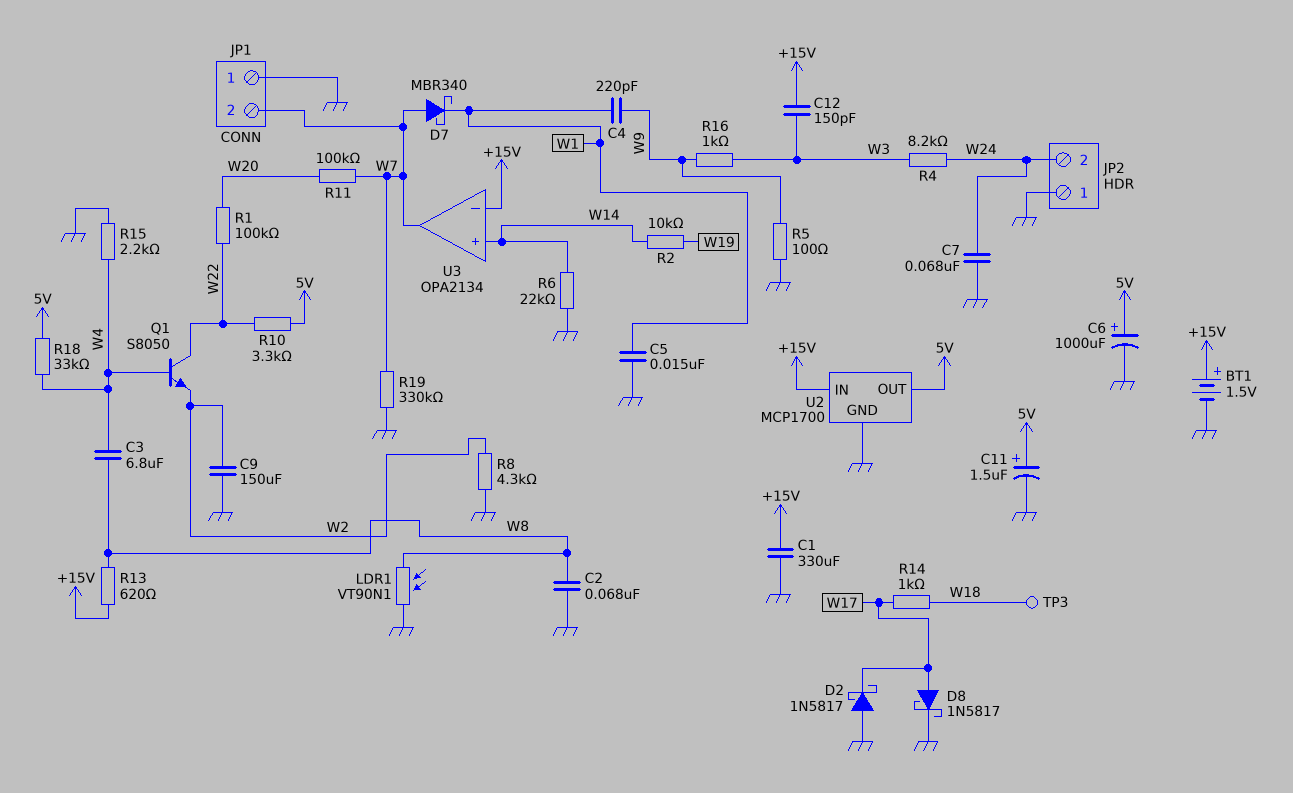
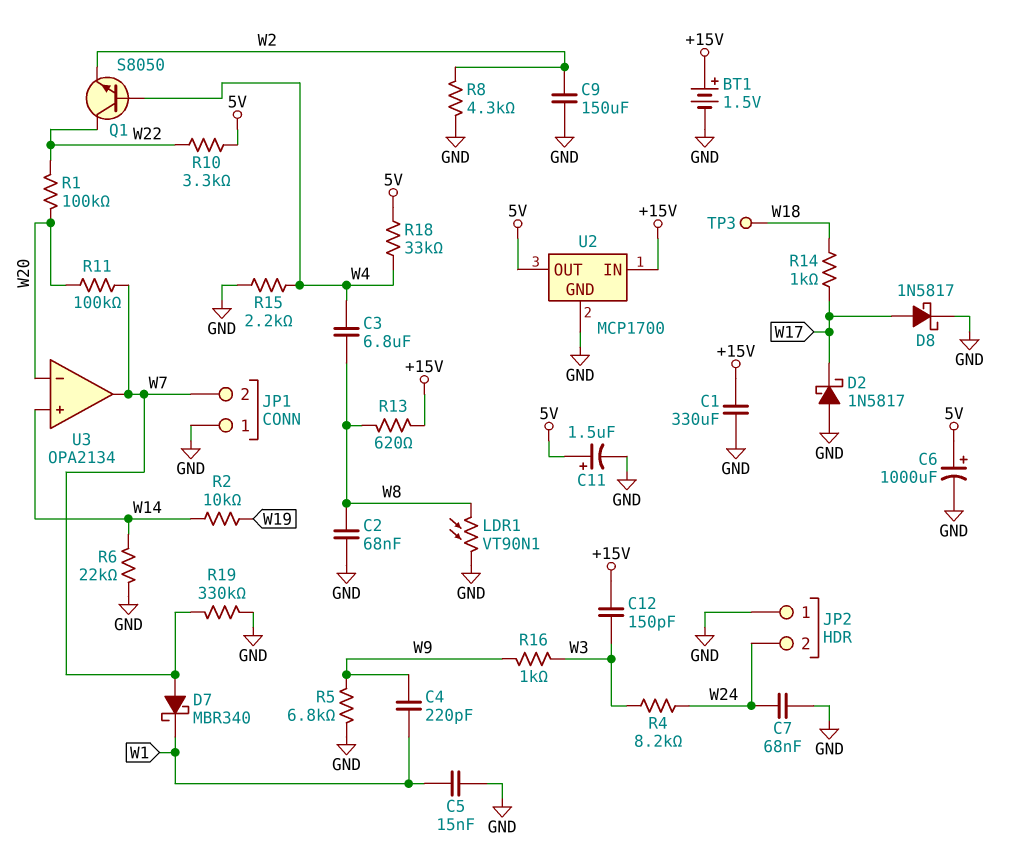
R5: 100 (GND, W9) -> 6.8k (GND, W9)
U3 pin in-: +15V -> W20

